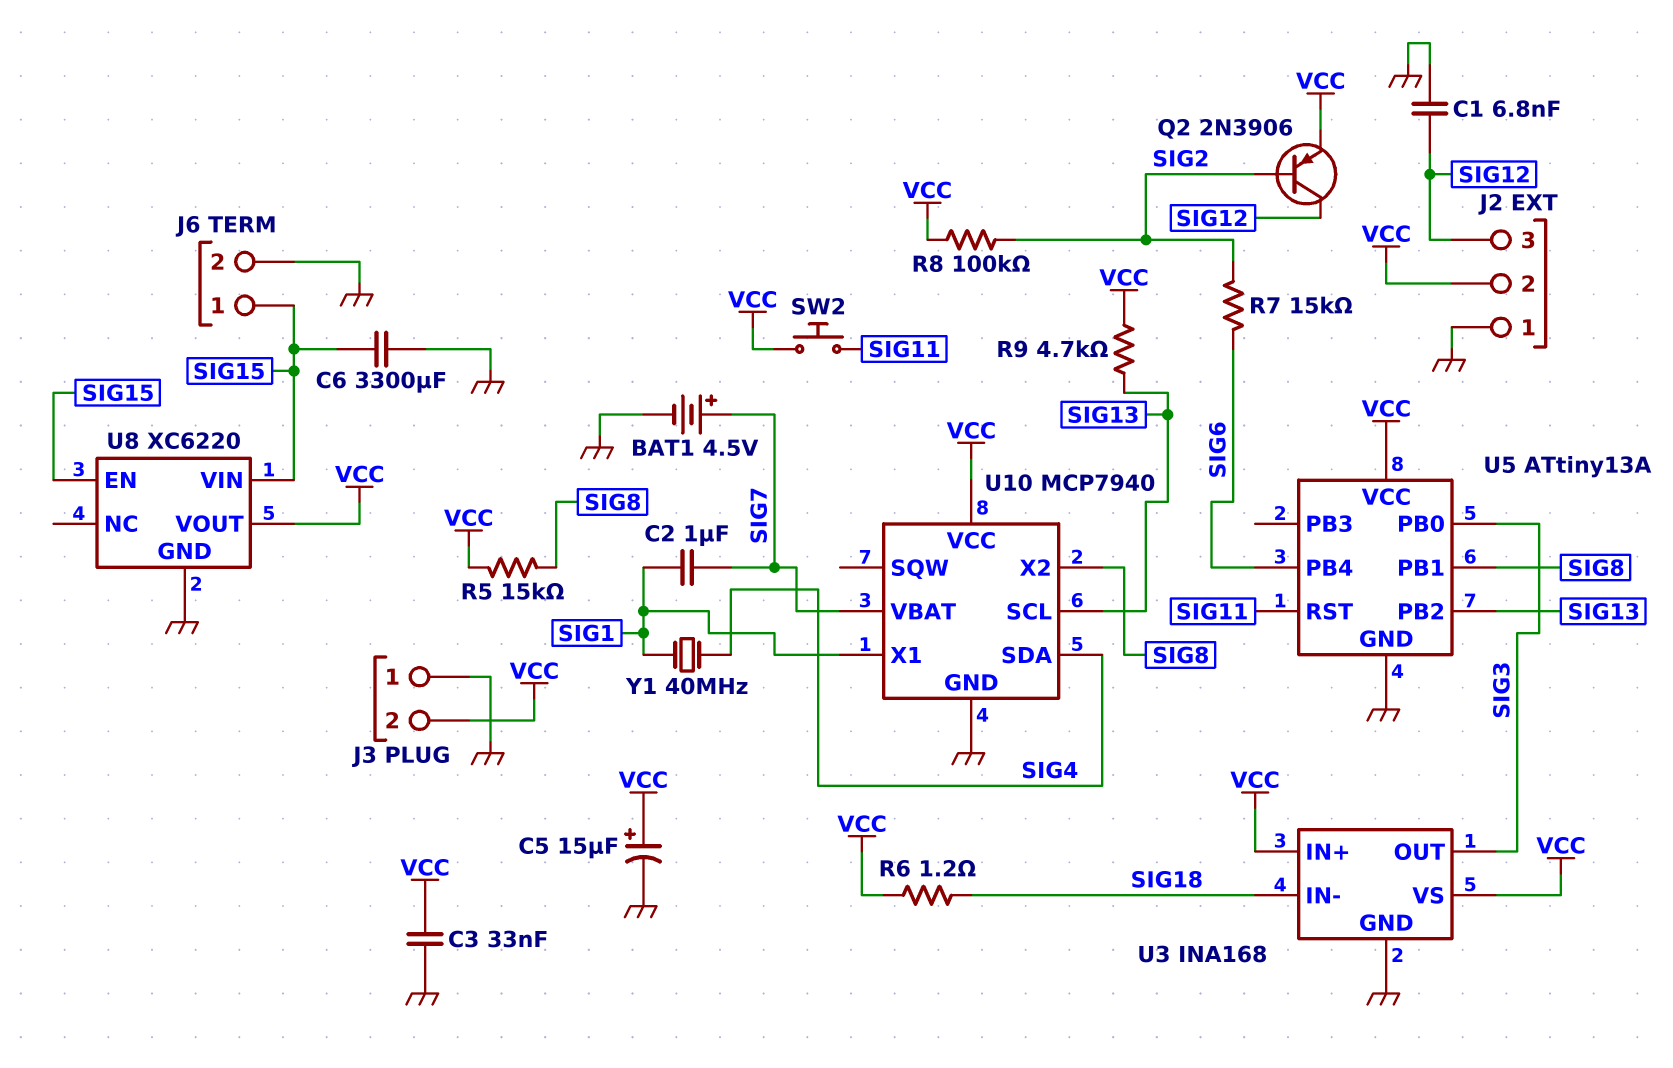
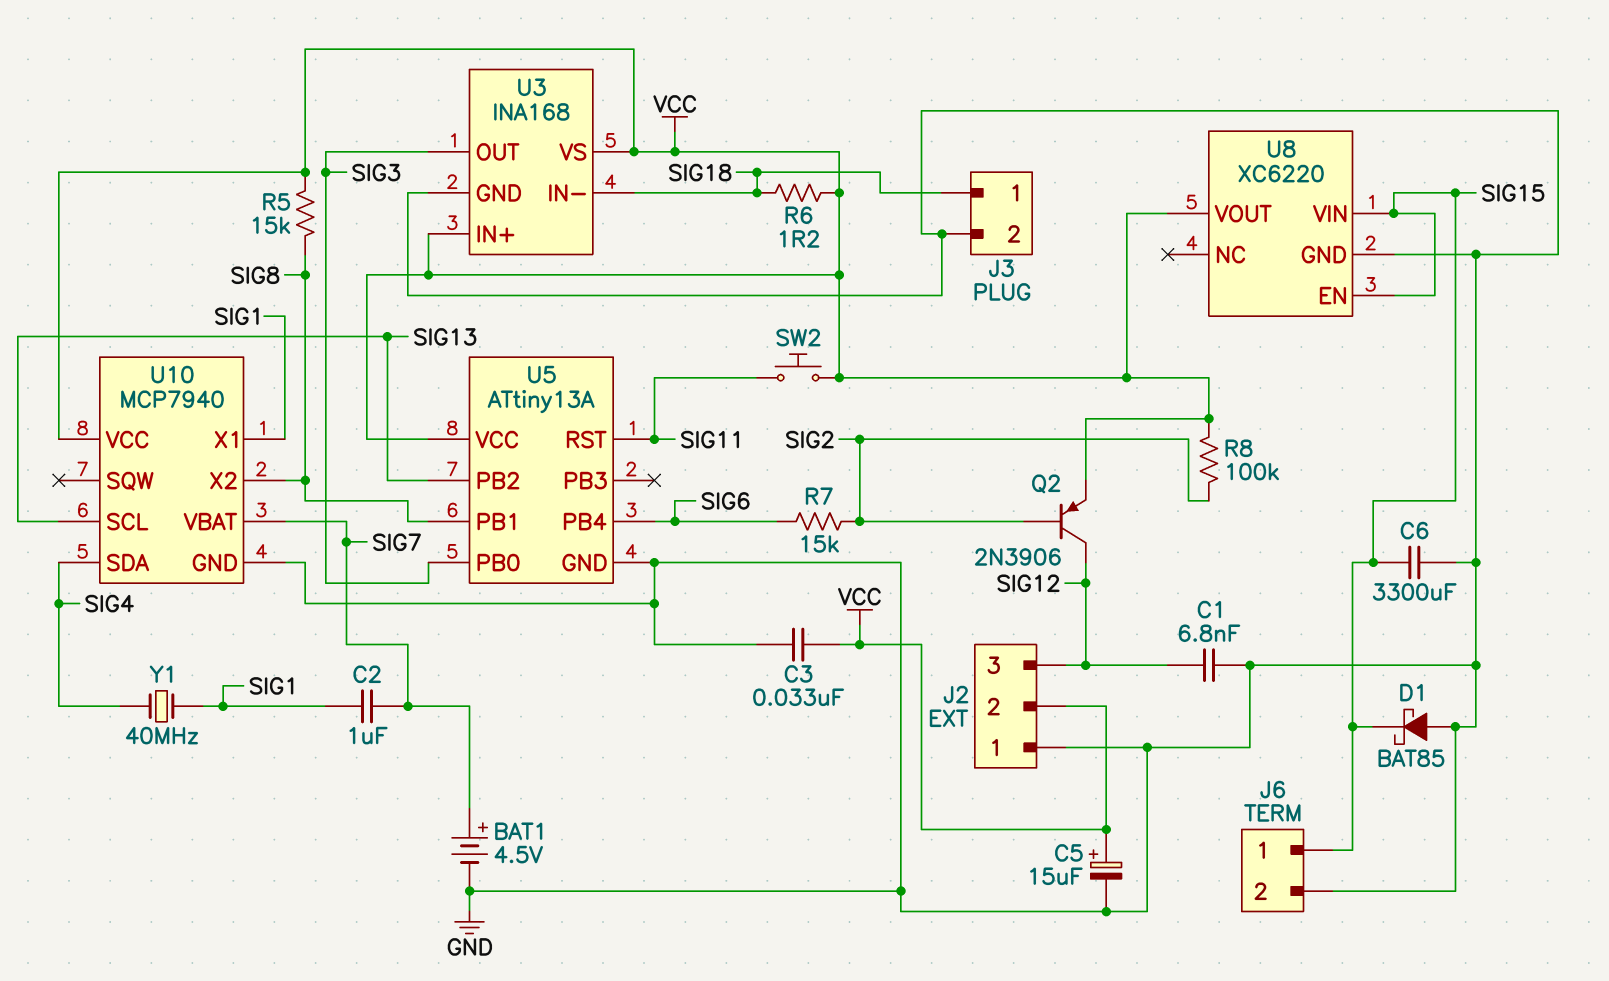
D1: none -> schottky BAT85 (A GND, K SIG15)
J3 pin 1: GND -> SIG18
J3 pin 2: VCC -> GND
R9: 4.7k (SIG13, VCC) -> none

